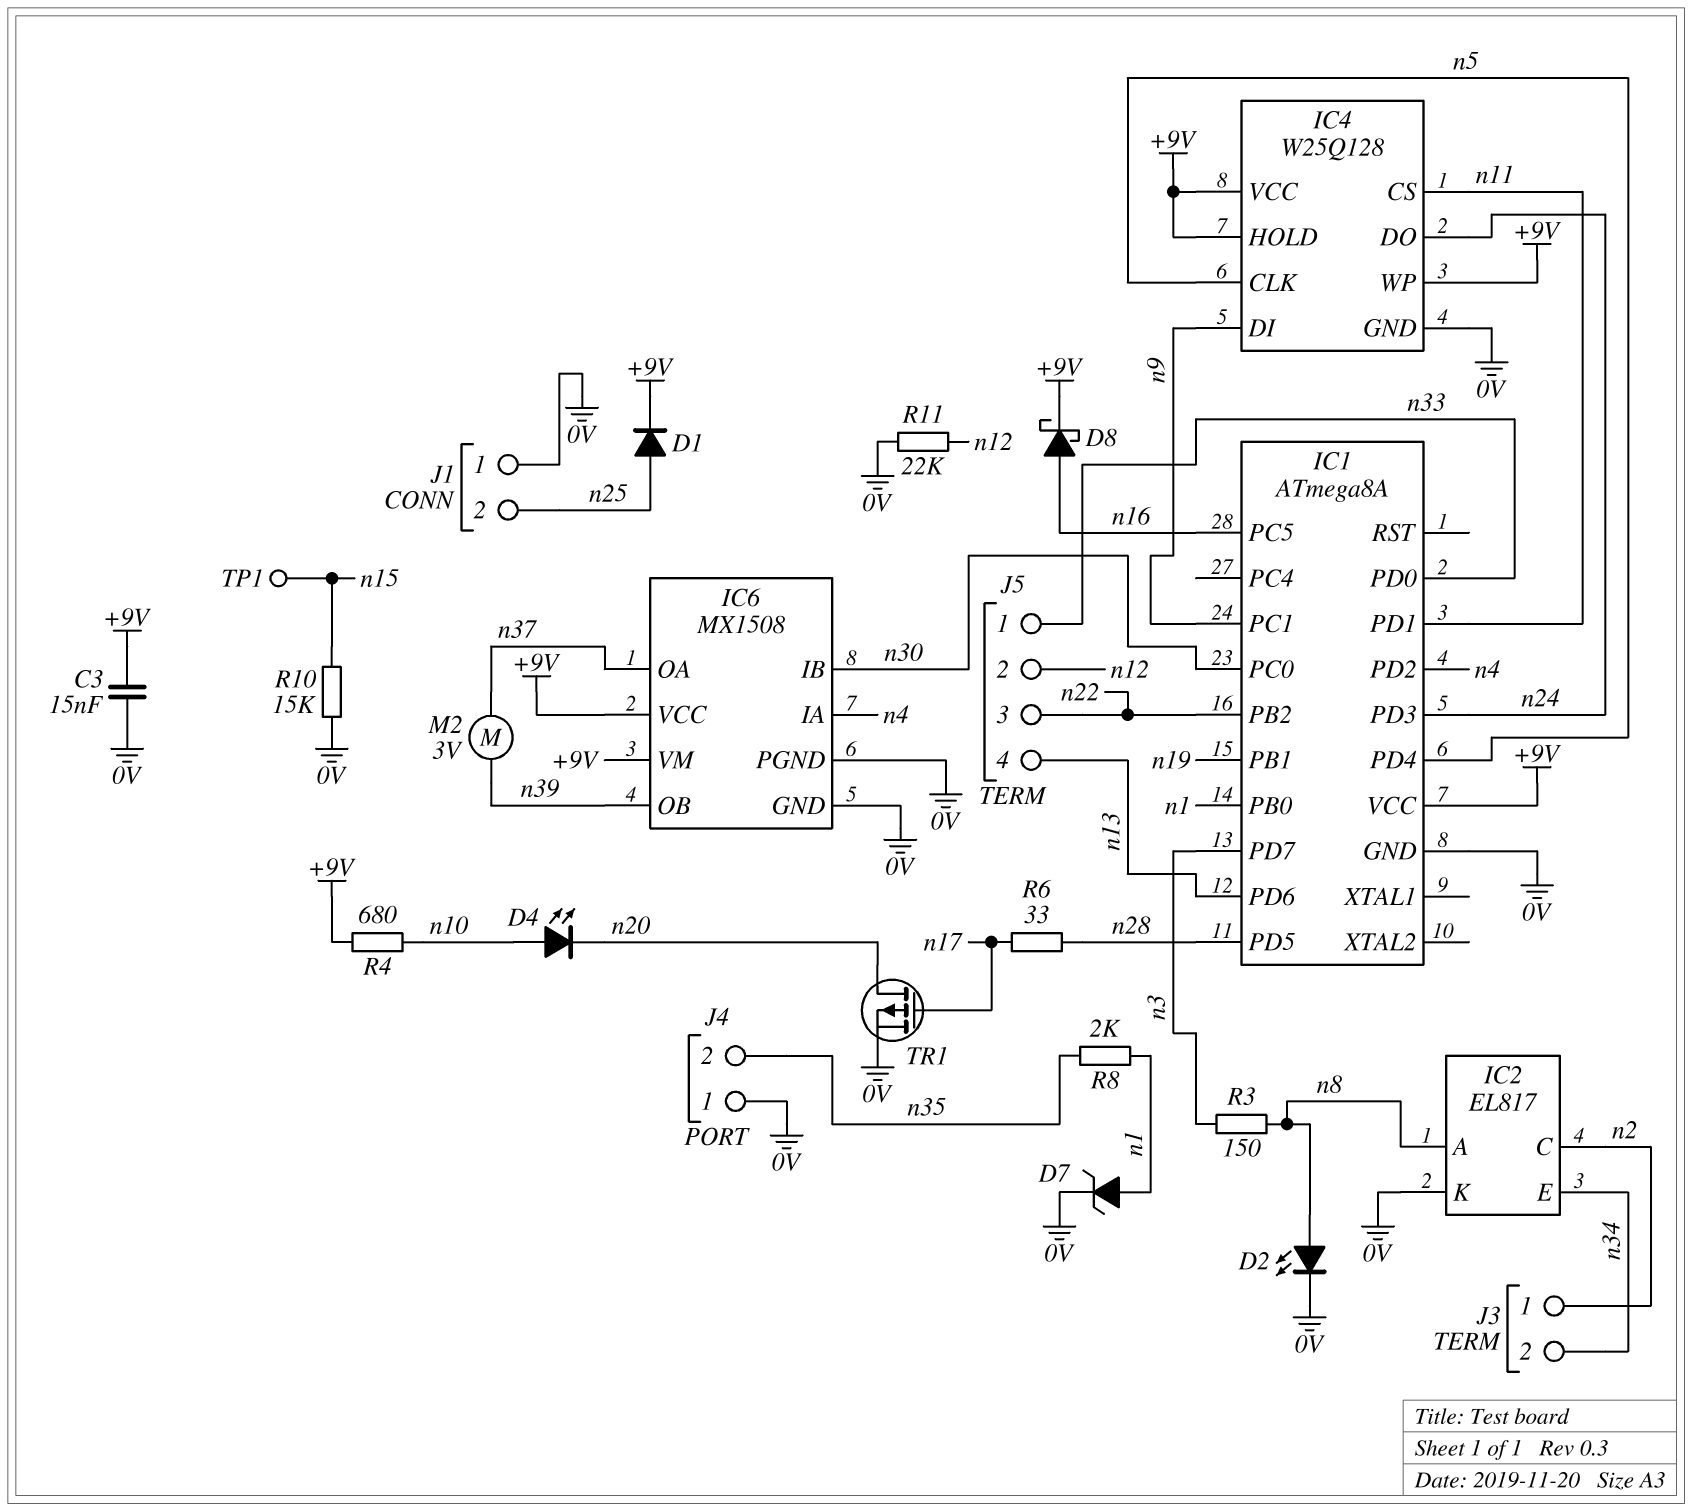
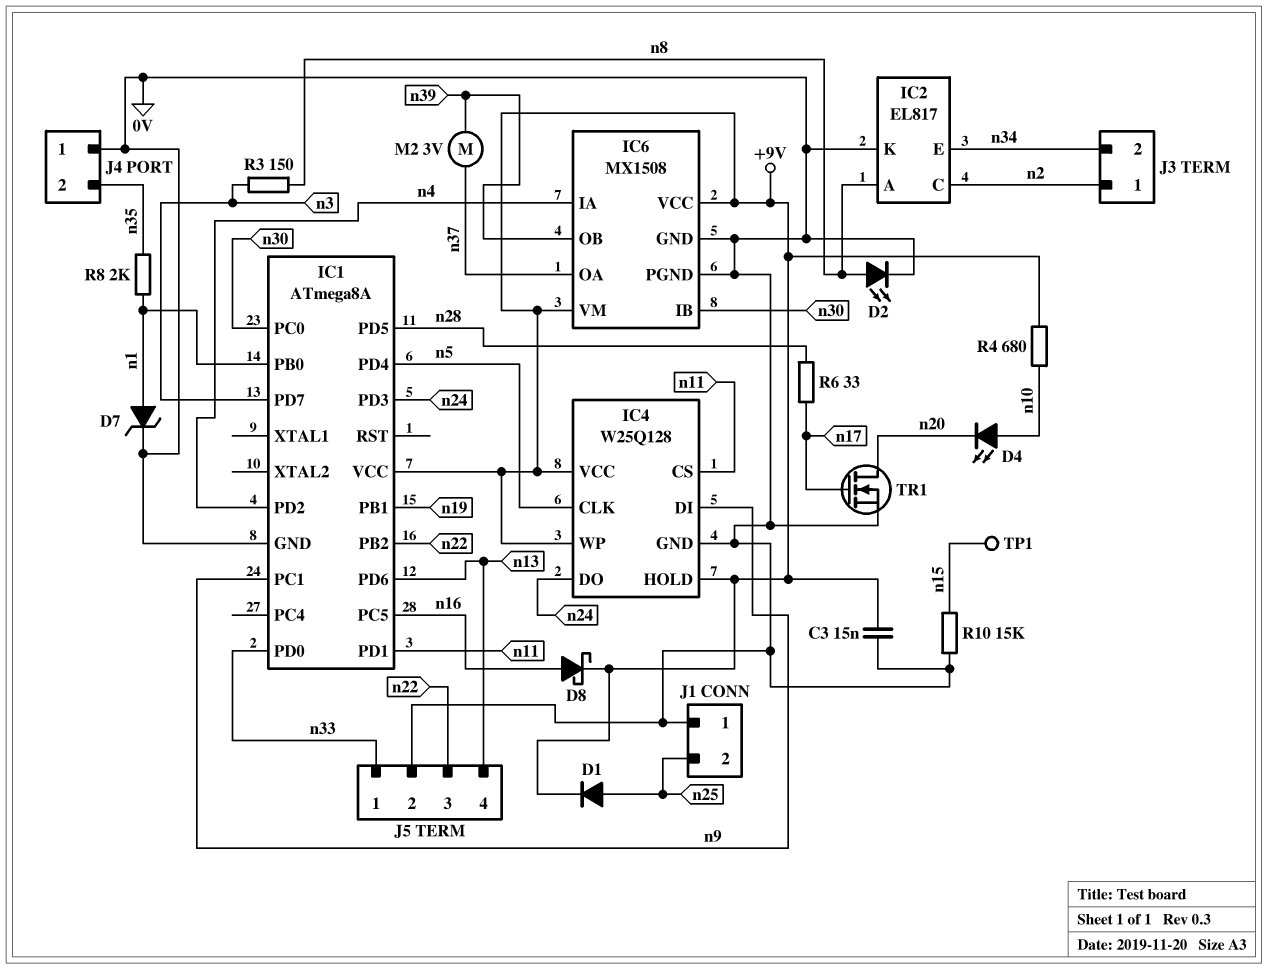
J5 pin 2: n12 -> 0V
R11: 22k (0V, n12) -> none
TR1: PMOS (G n17, D n20, S 0V) -> NMOS (G n17, D n20, S 0V)

